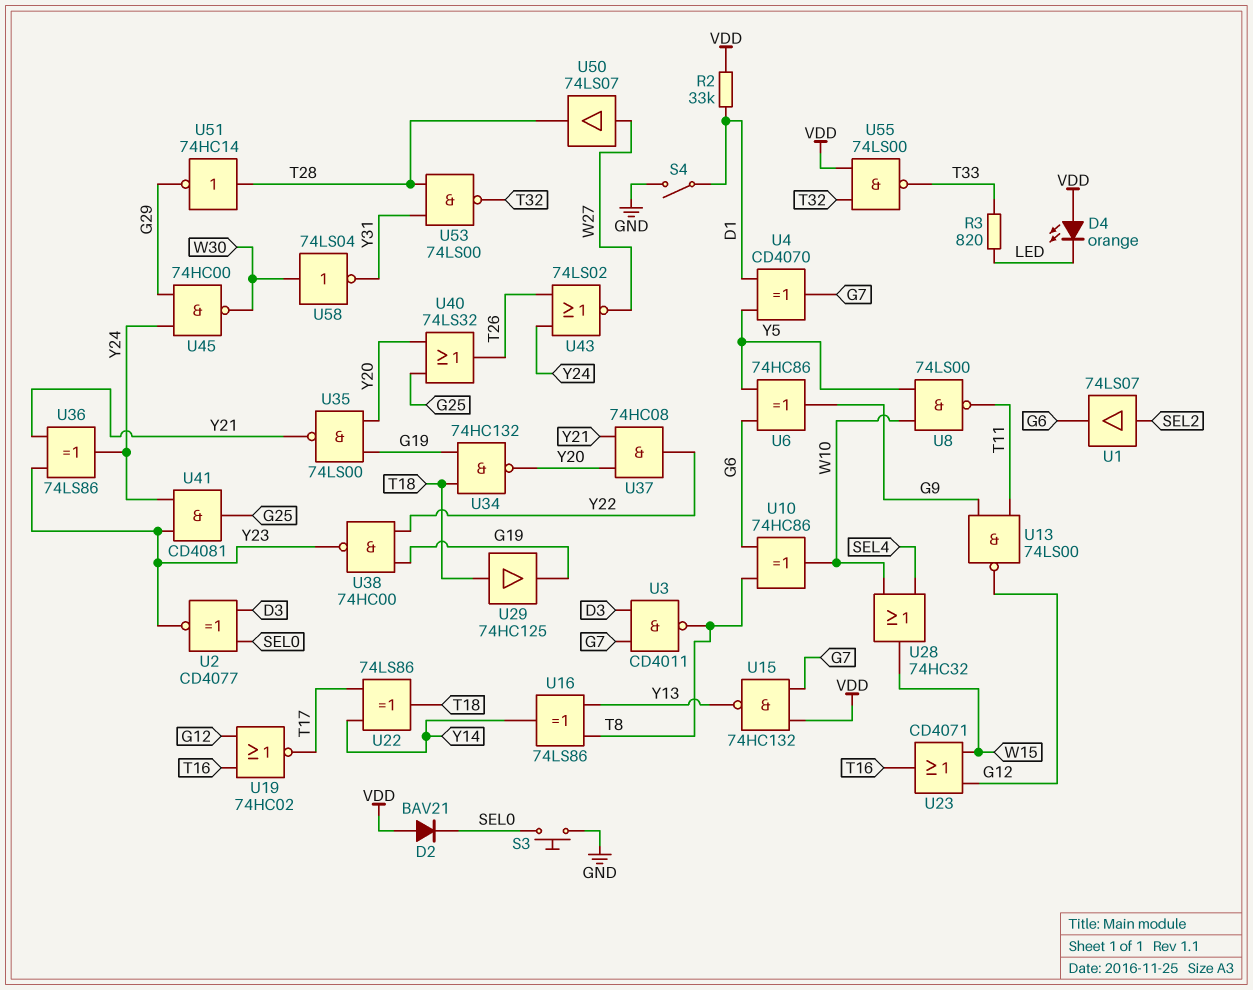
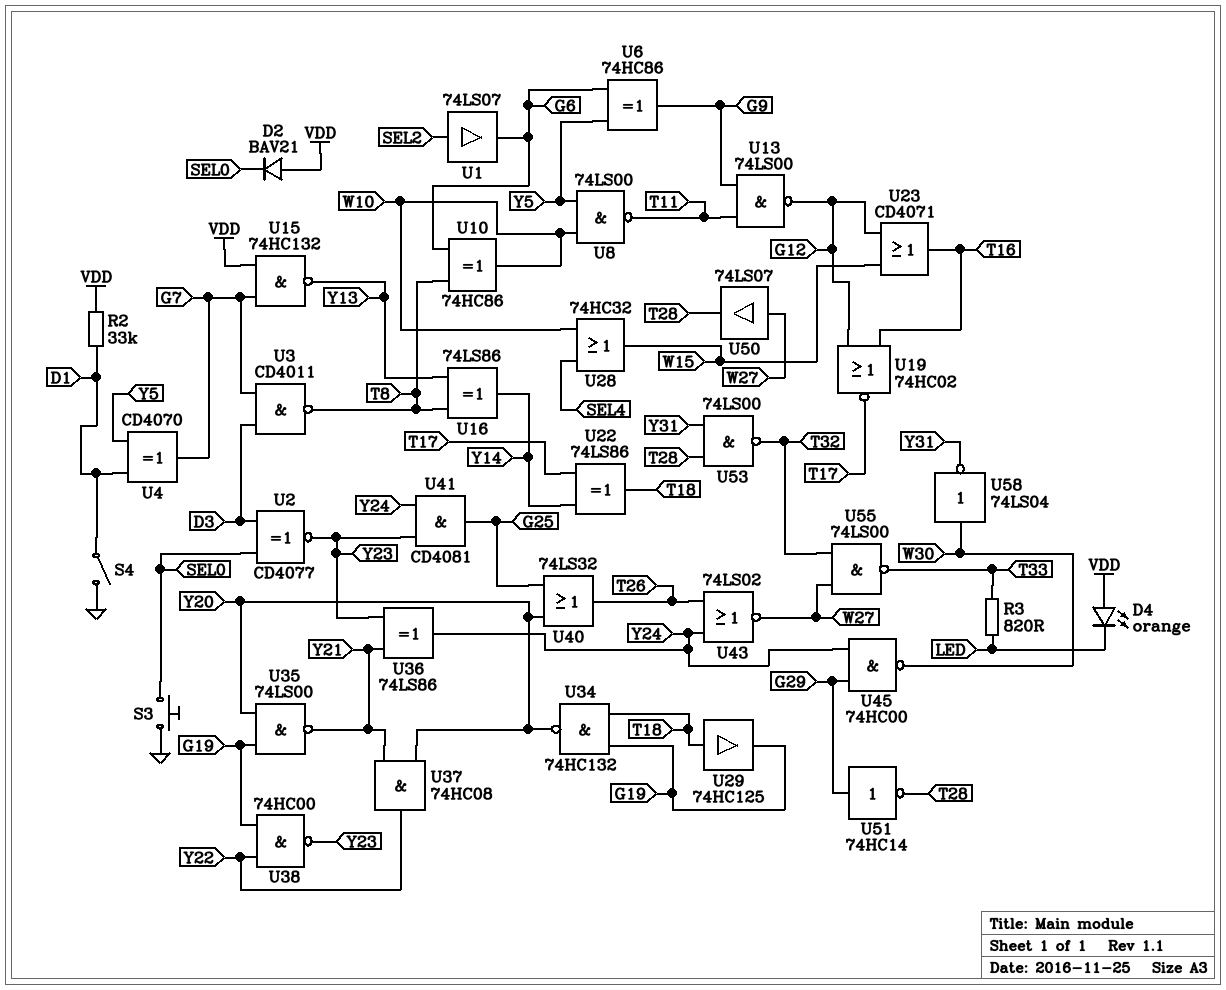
U51: NOT 74HC14 (in T28, out G29) -> NOT 74HC14 (in G29, out T28)
U55: NAND 74LS00 (in T32, in VDD, out T33) -> NAND 74LS00 (in T32, in W27, out T33)

